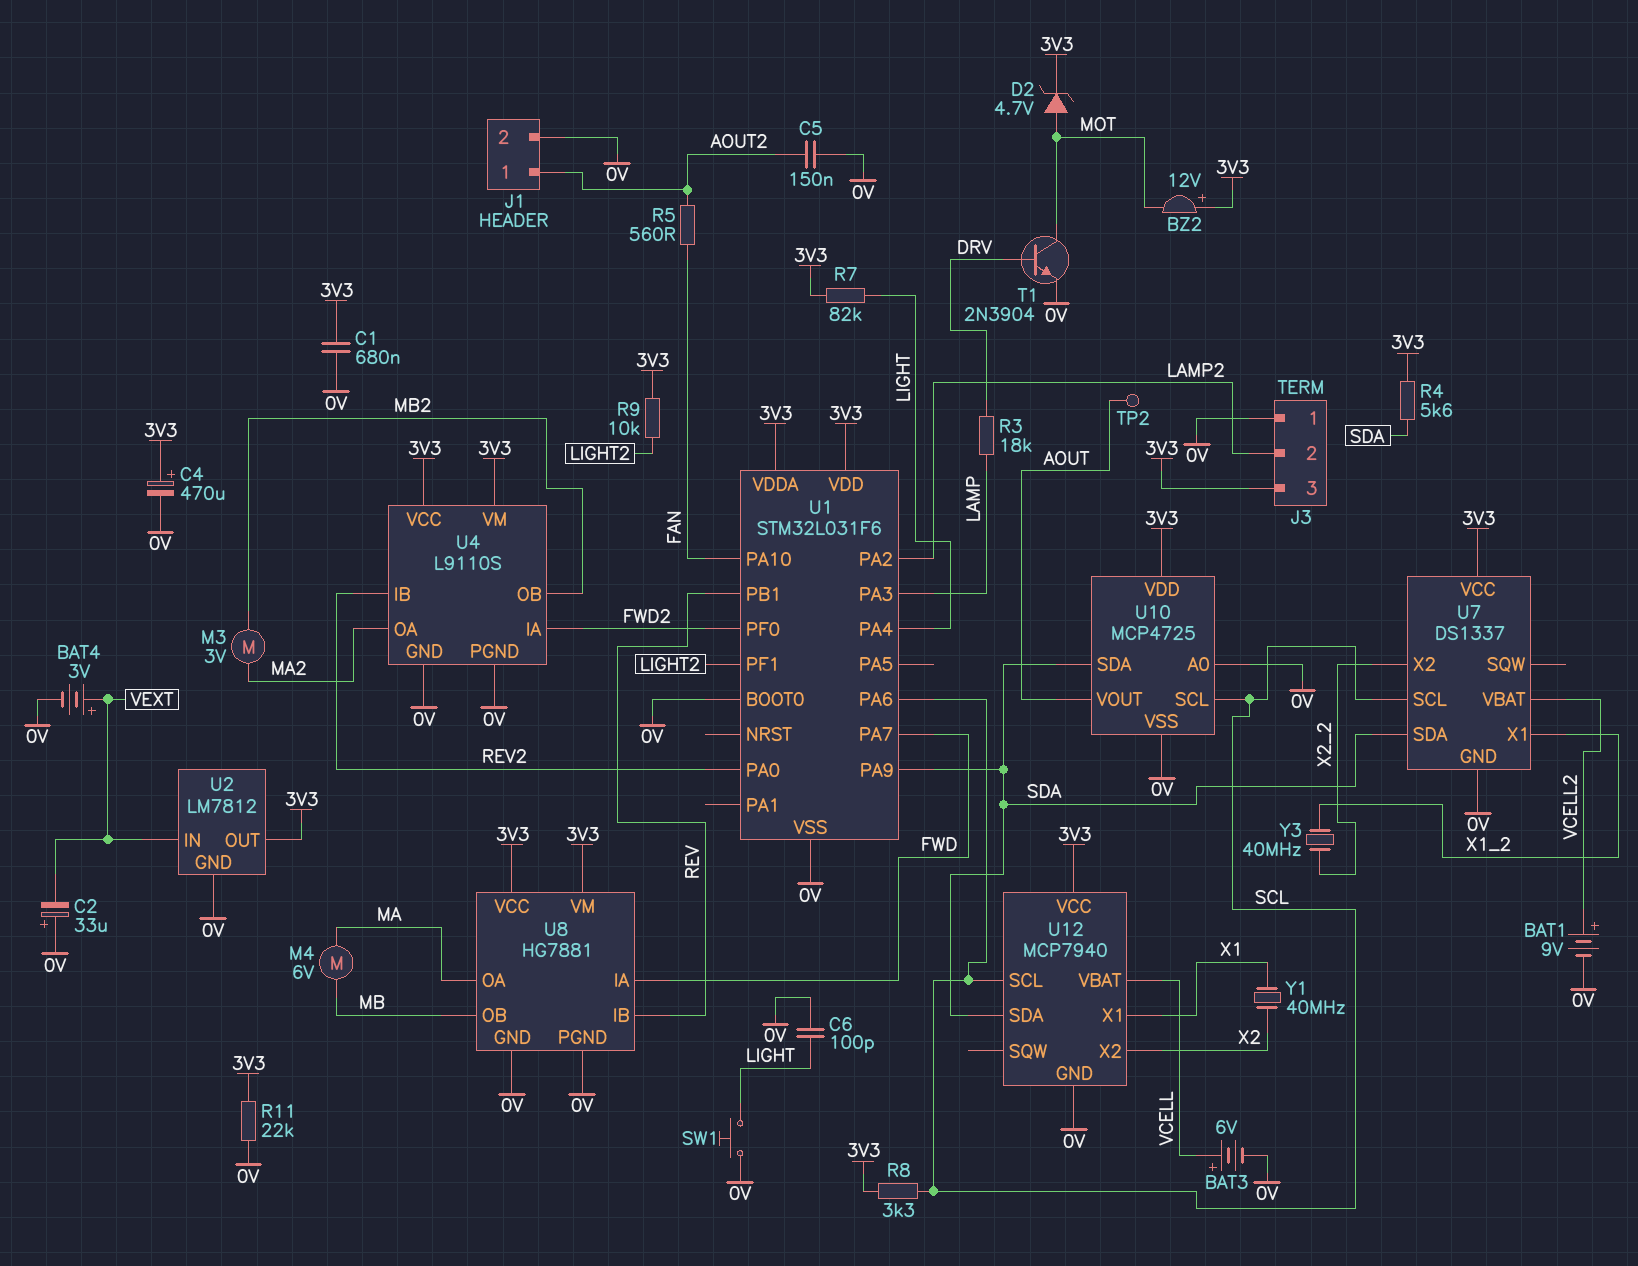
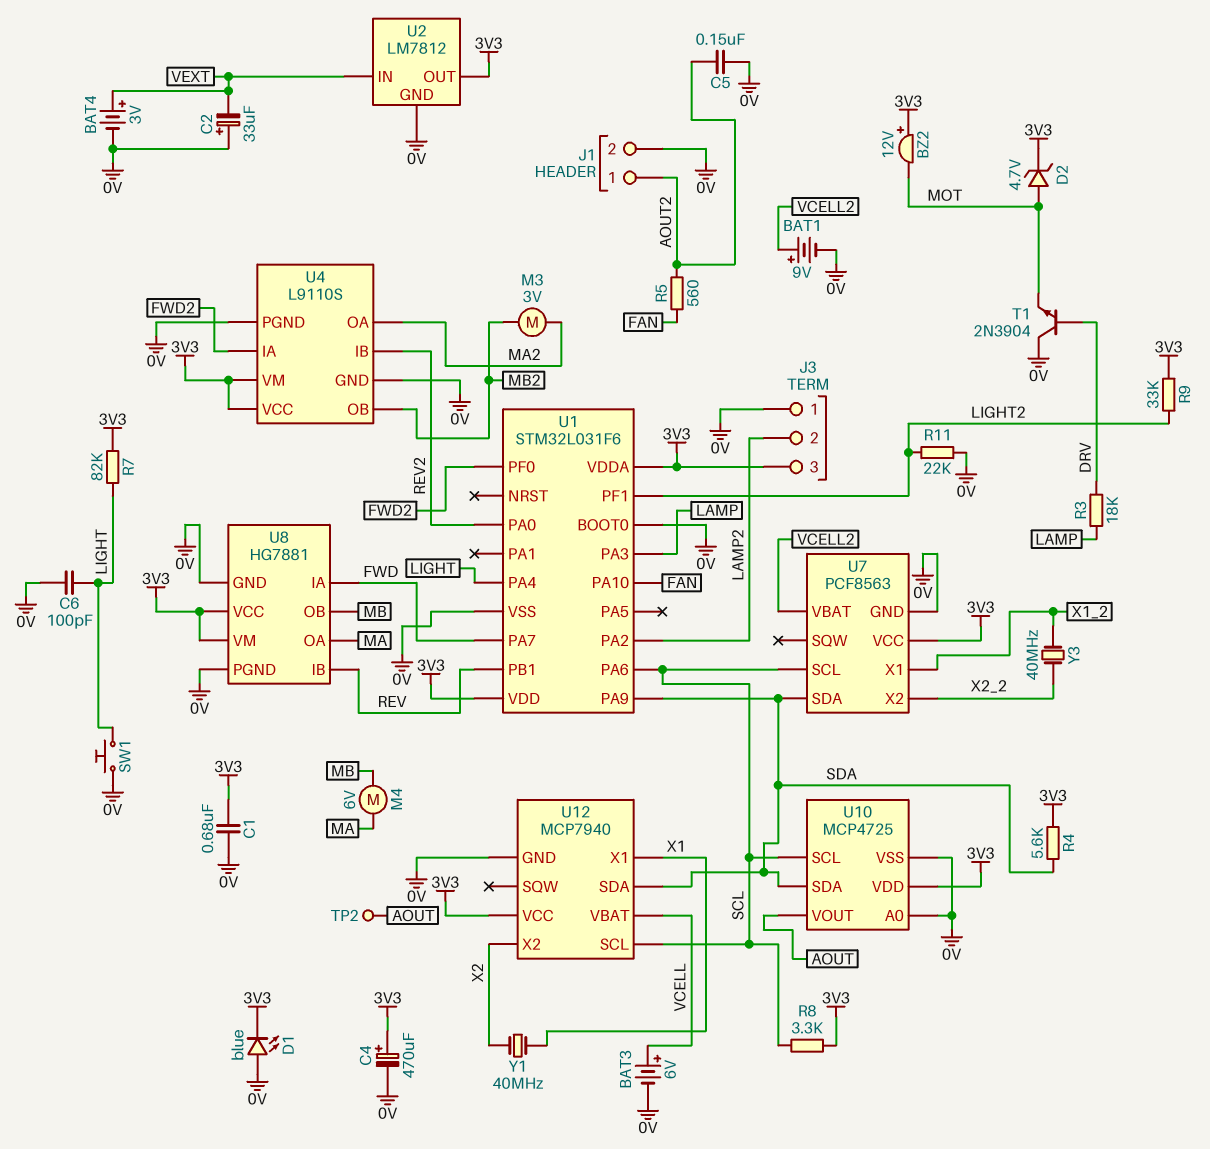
D1: none -> LED blue (A 0V, K 3V3)
R9: 10k (3V3, LIGHT2) -> 33k (3V3, LIGHT2)
R11: 22k (0V, 3V3) -> 22k (0V, LIGHT2)
T1: NPN 2N3904 (B DRV, C MOT, E 0V) -> NPN 2N3904 (B DRV, C 0V, E MOT)
U7: DS1337 -> PCF8563

